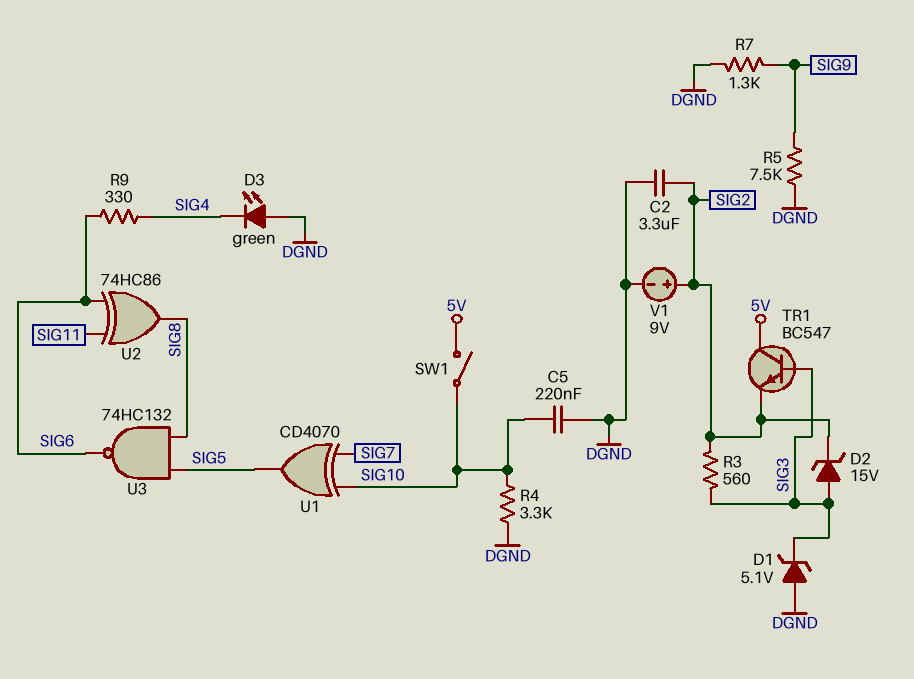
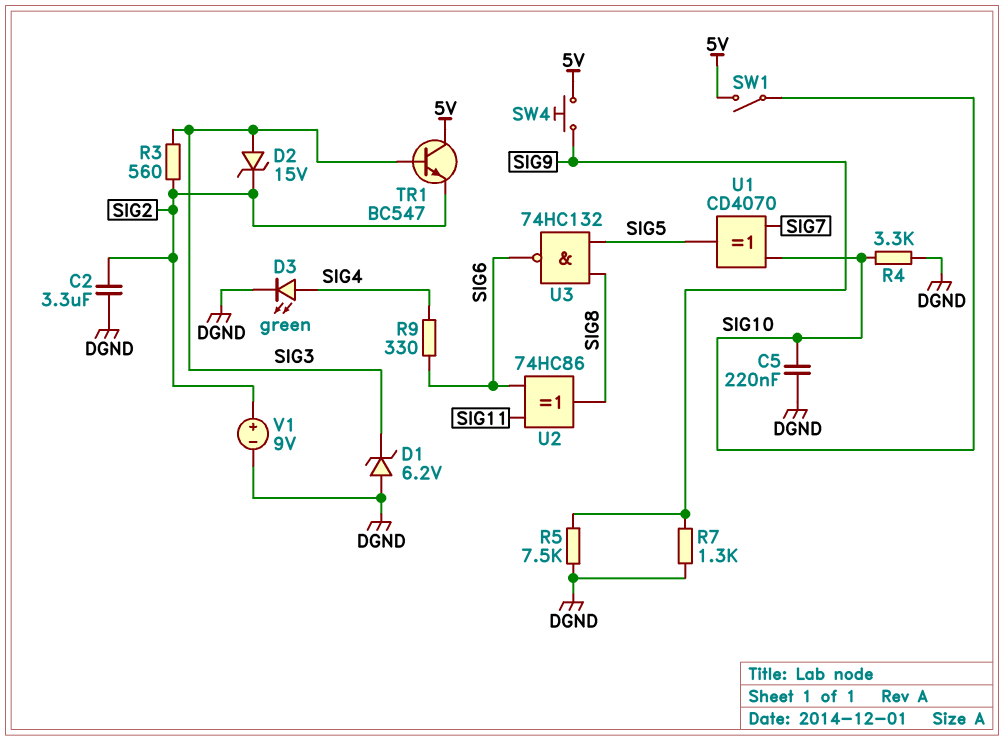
D1: zener 5.1V (A DGND, K SIG3) -> zener 6.2V (A DGND, K SIG3)
D3: LED green (A DGND, K SIG4) -> LED green (A SIG4, K DGND)
SW4: none -> button (5V, SIG9)

